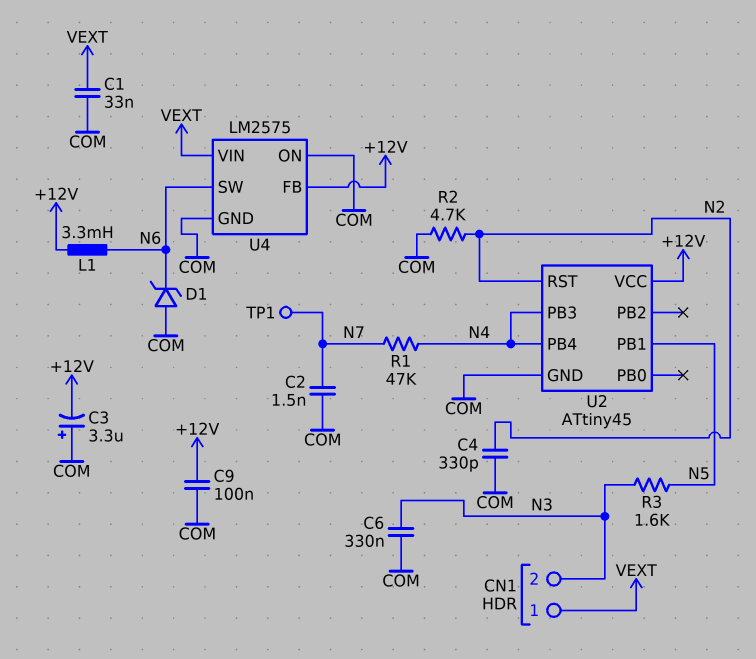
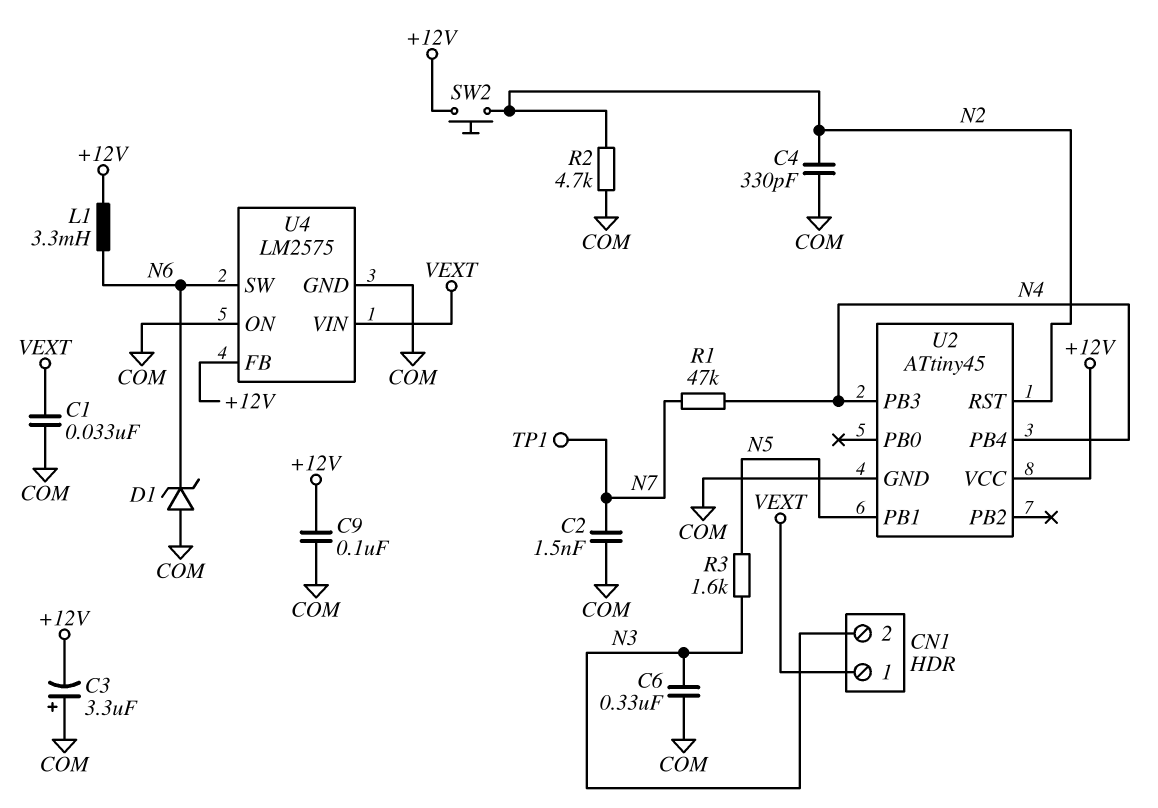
SW2: none -> button (+12V, N2)

